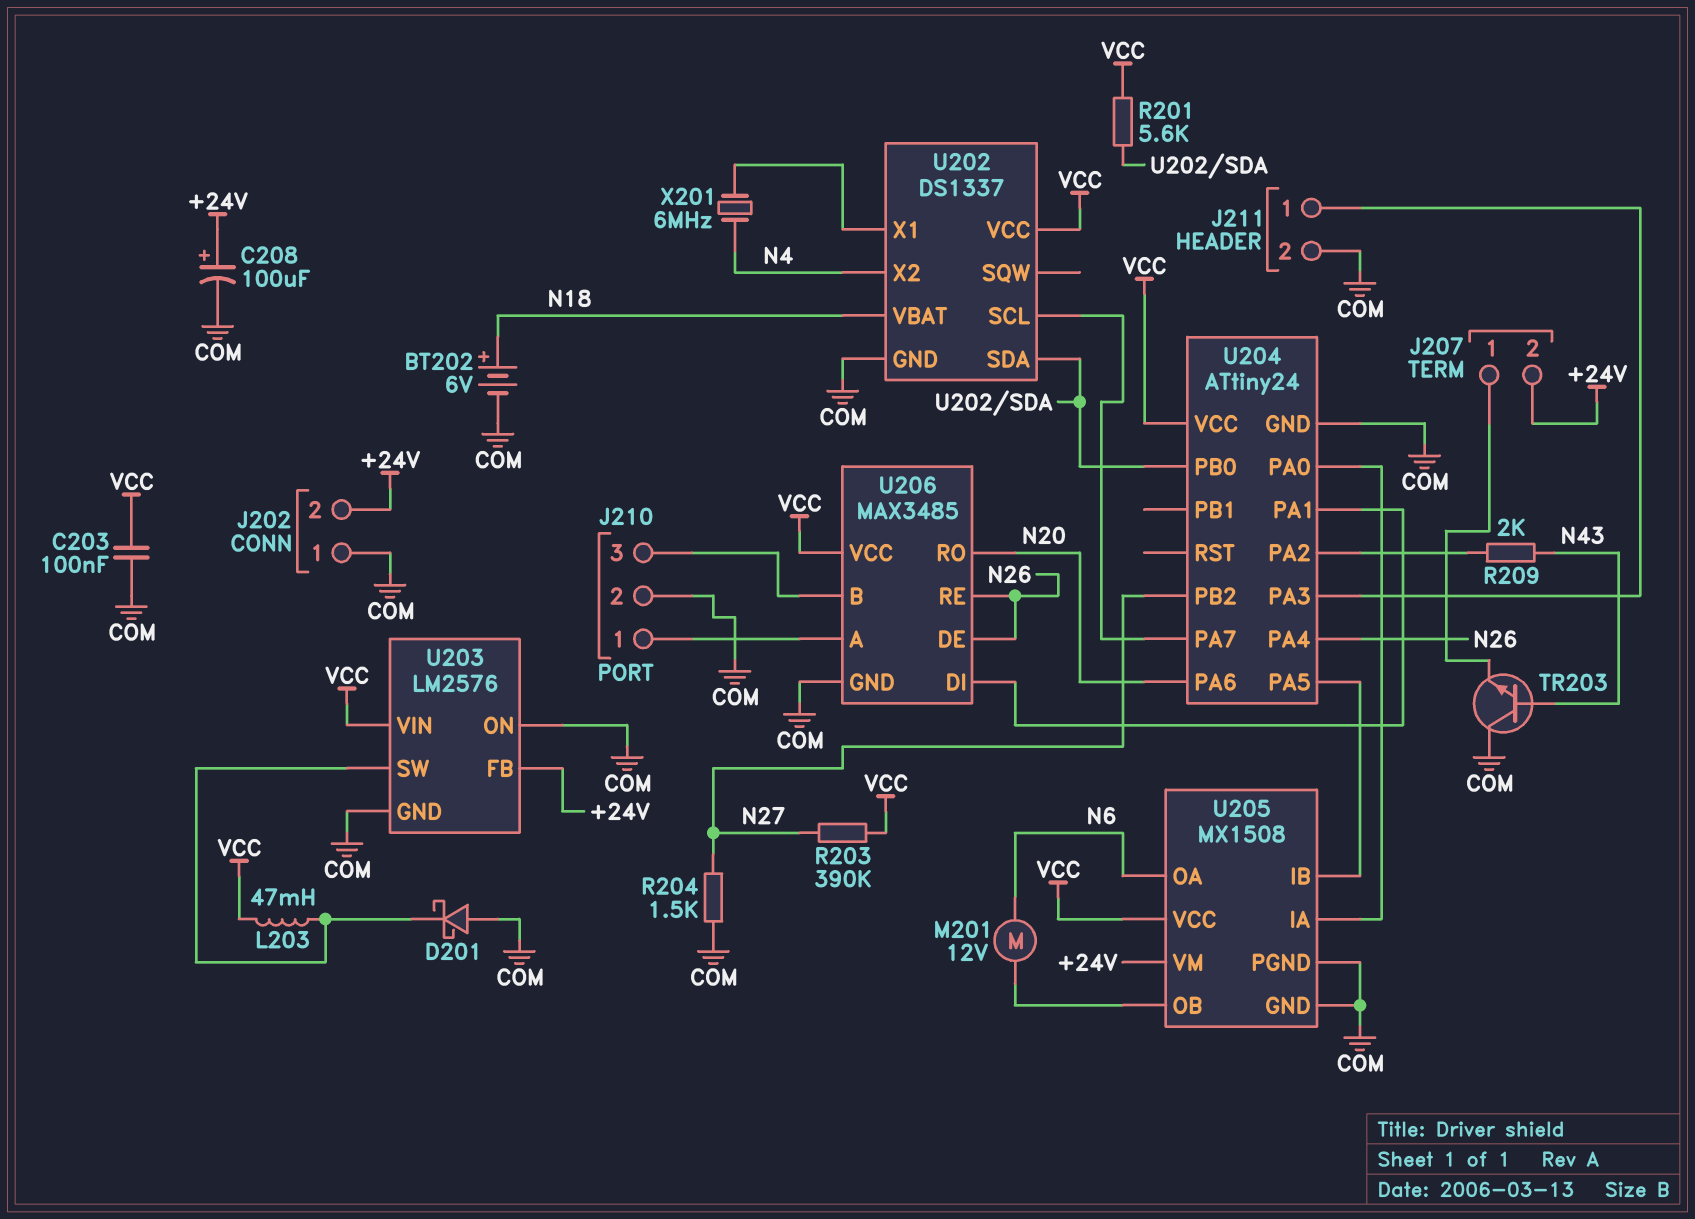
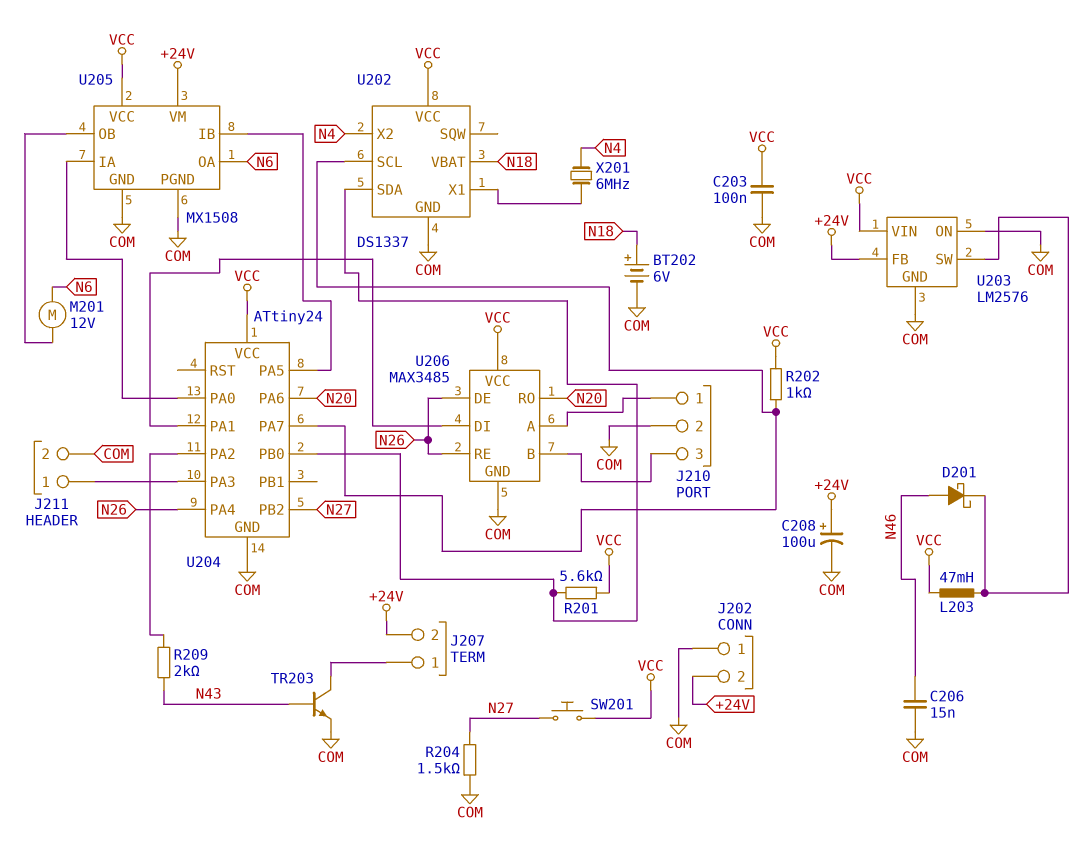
C206: none -> 15nF (COM, N46)
D201: schottky (A COM, K U203/SW) -> schottky (A N46, K U203/SW)
R202: none -> 1k (U202/SCL, VCC)
R203: 390k (N27, VCC) -> none
SW201: none -> button (N27, VCC)
TR203: NPN (B N43, C COM, E J207/1) -> NPN (B N43, C J207/1, E COM)

